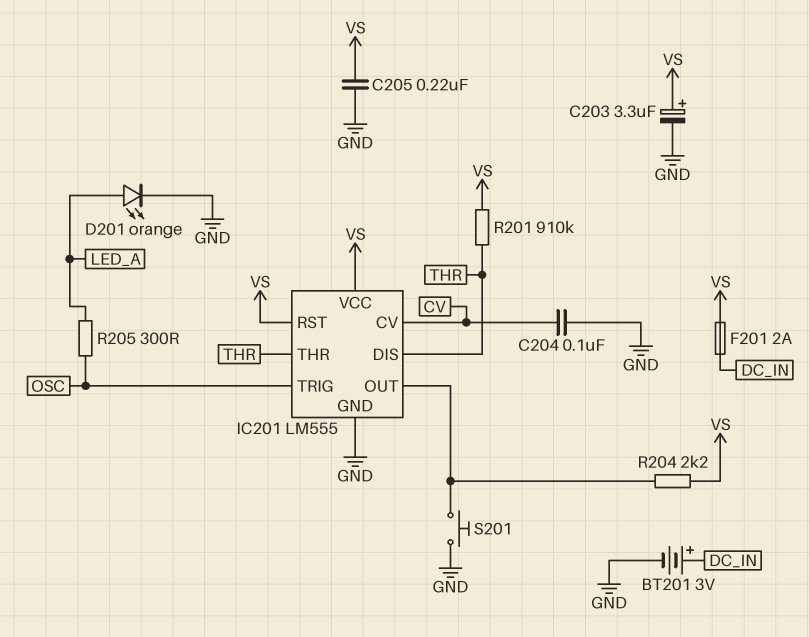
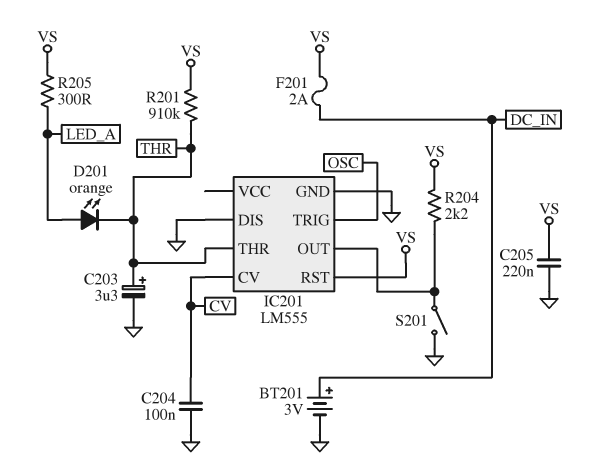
C203: 3.3uF (plus VS, minus GND) -> 3.3uF (plus THR, minus GND)
D201: LED orange (A LED_A, K GND) -> LED orange (A LED_A, K THR)
IC201 pin DIS: THR -> GND
IC201 pin VCC: VS -> none
R205: 300 (LED_A, OSC) -> 300 (LED_A, VS)
S201: button (GND, IC201/OUT) -> switch (GND, IC201/OUT)

